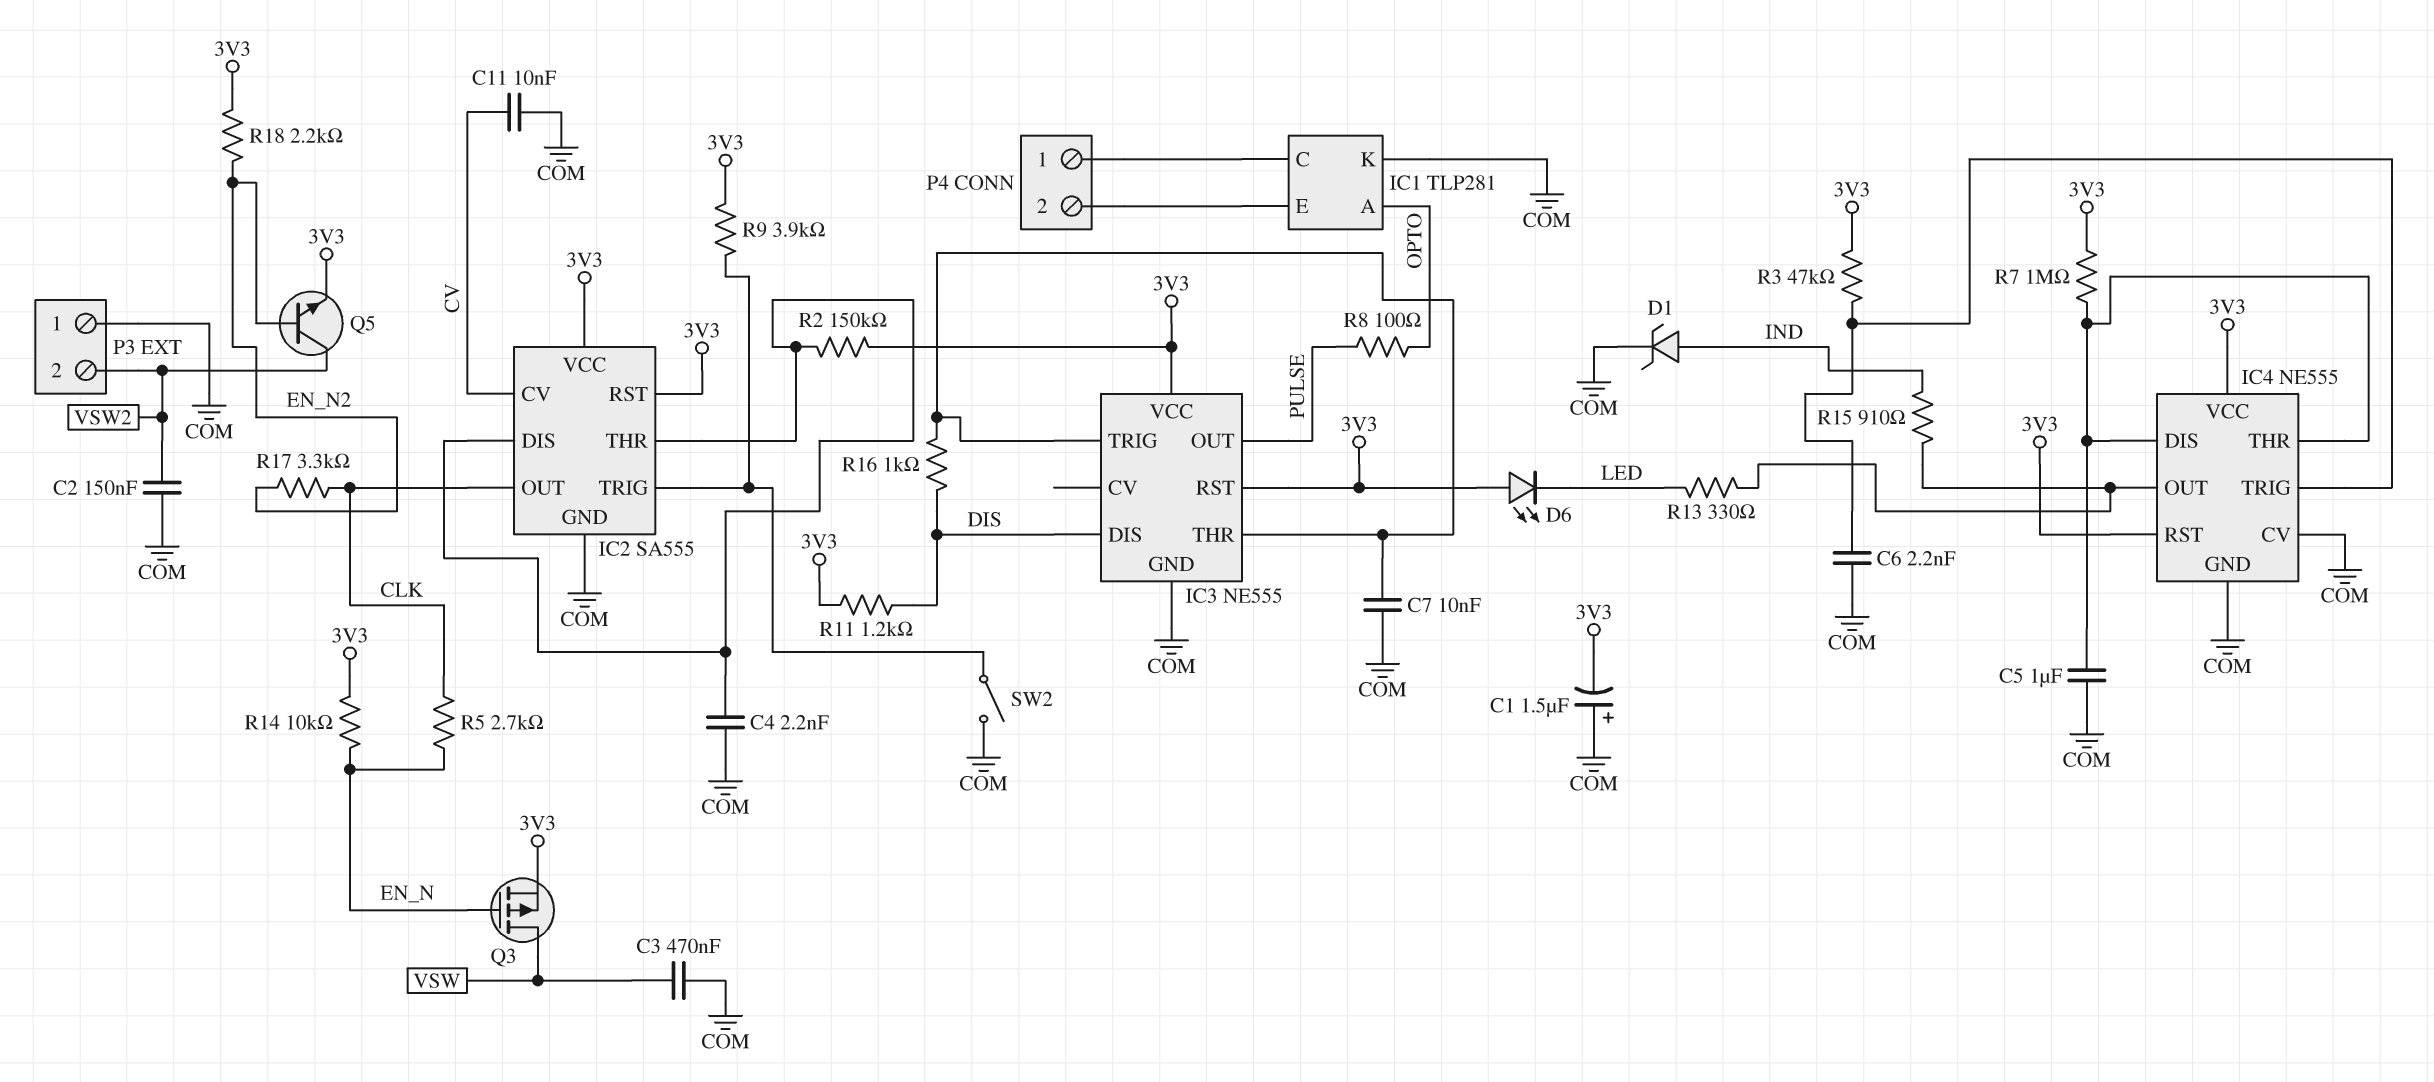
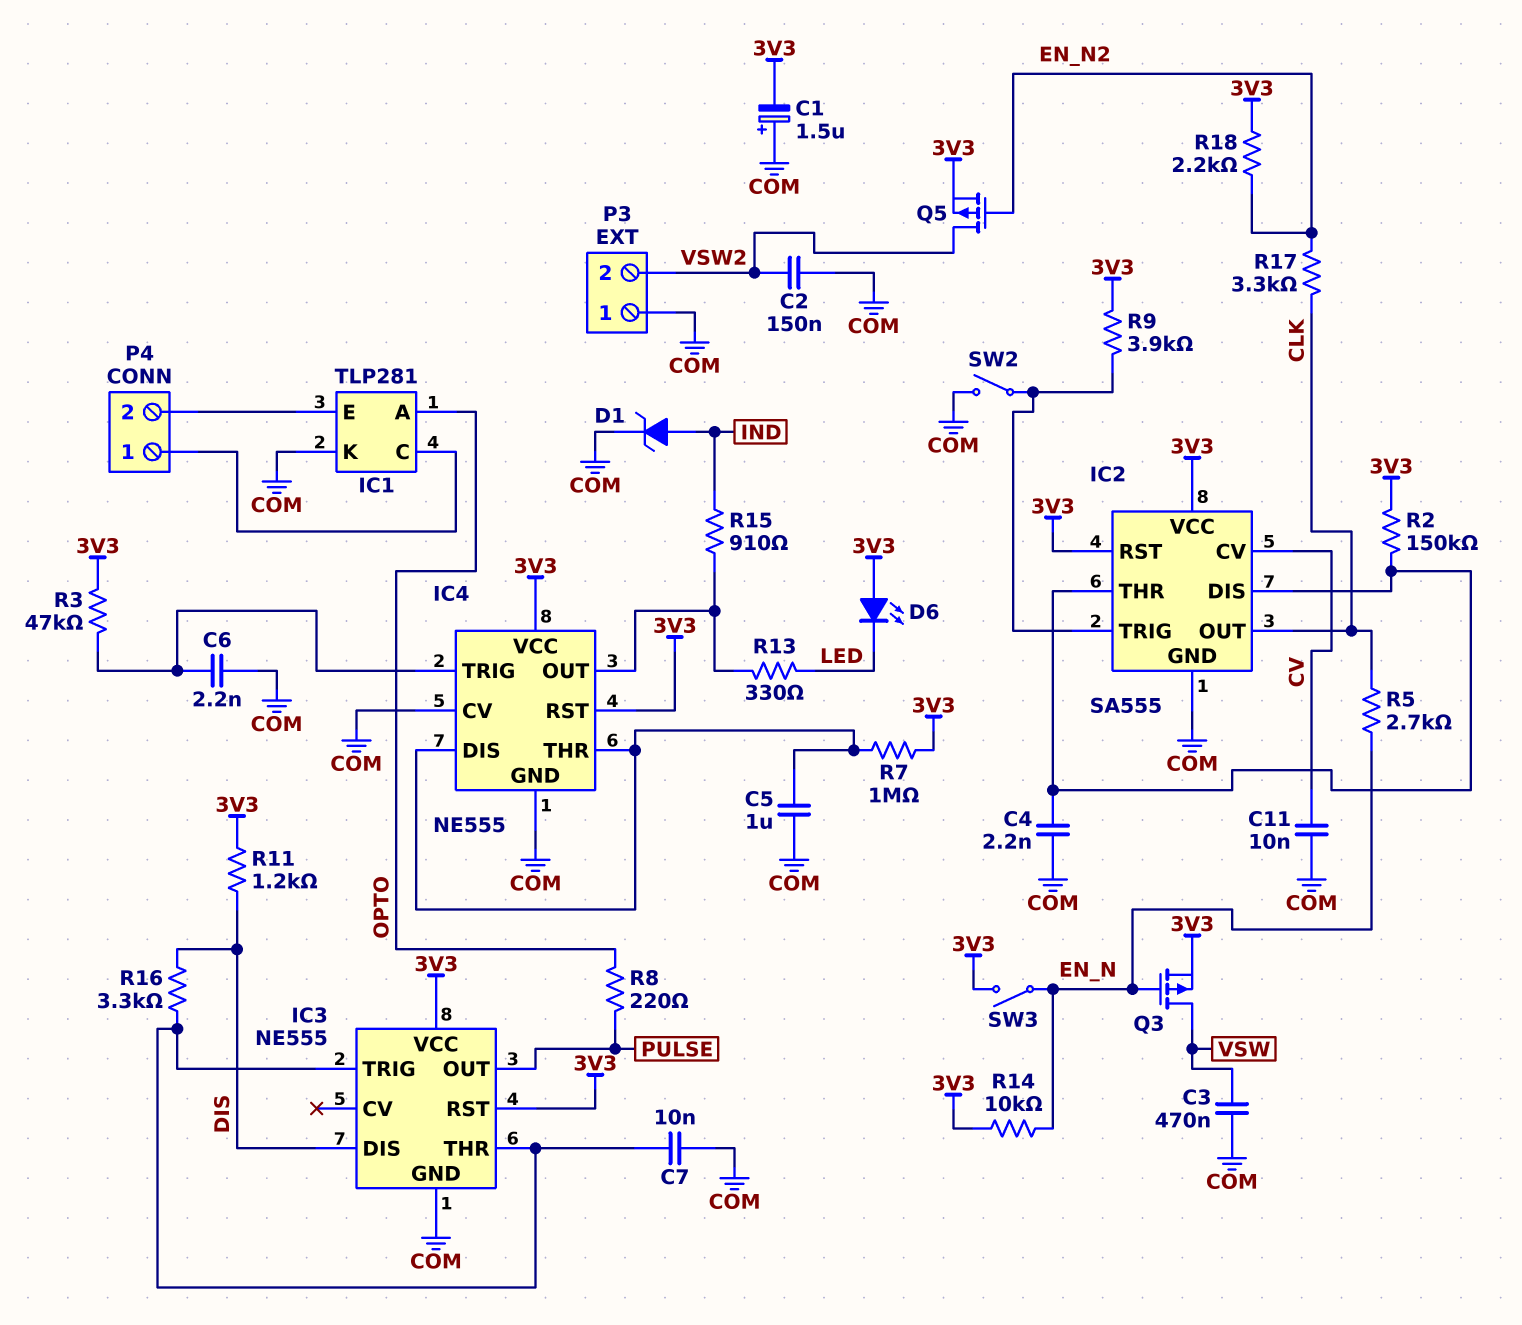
Q5: NPN (B EN_N2, C VSW2, E 3V3) -> PMOS (G EN_N2, D VSW2, S 3V3)
R8: 100 (OPTO, PULSE) -> 220 (OPTO, PULSE)
R16: 1k (DIS, IC3/THR) -> 3.3k (DIS, IC3/THR)
SW3: none -> switch (3V3, EN_N)

